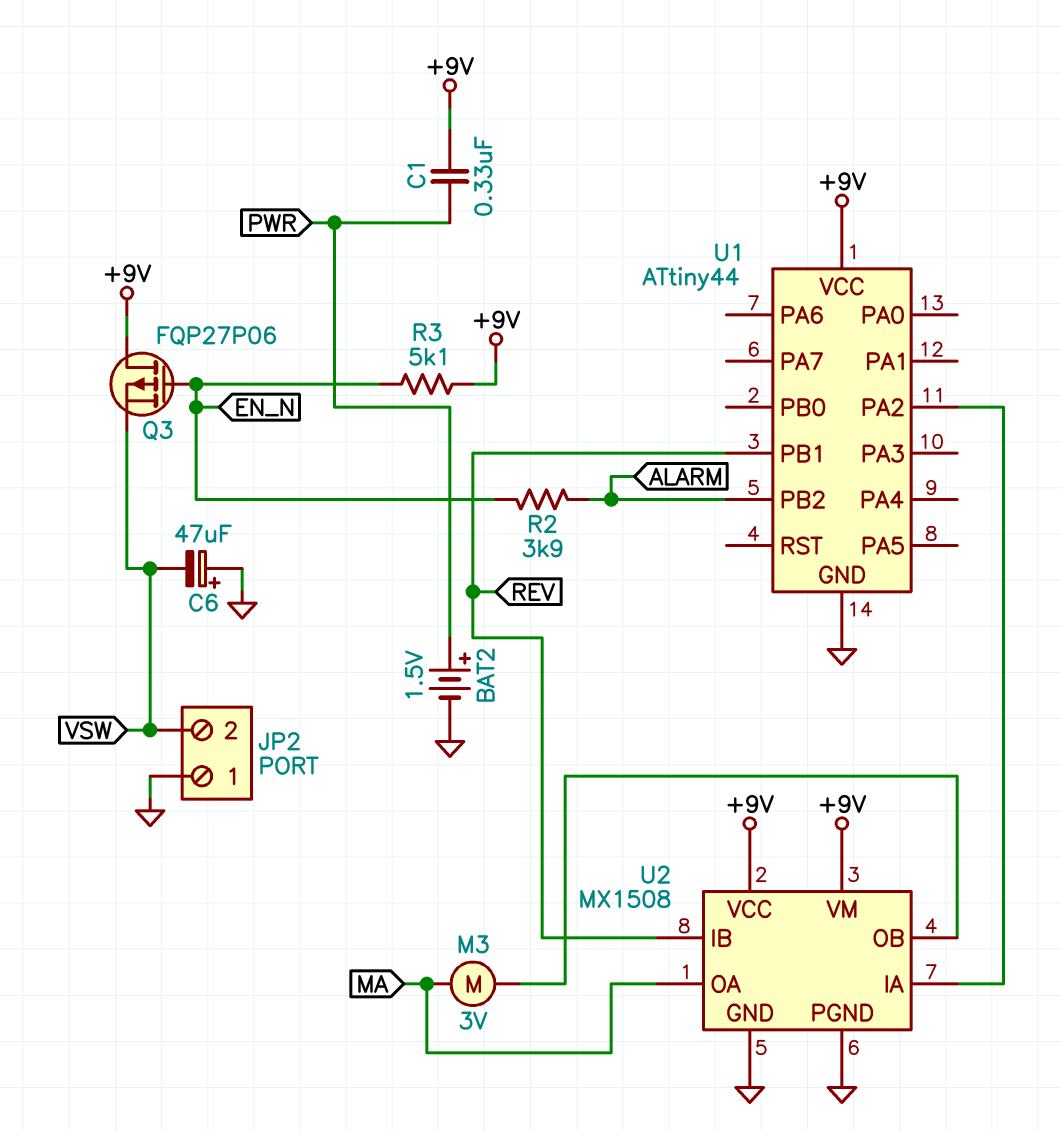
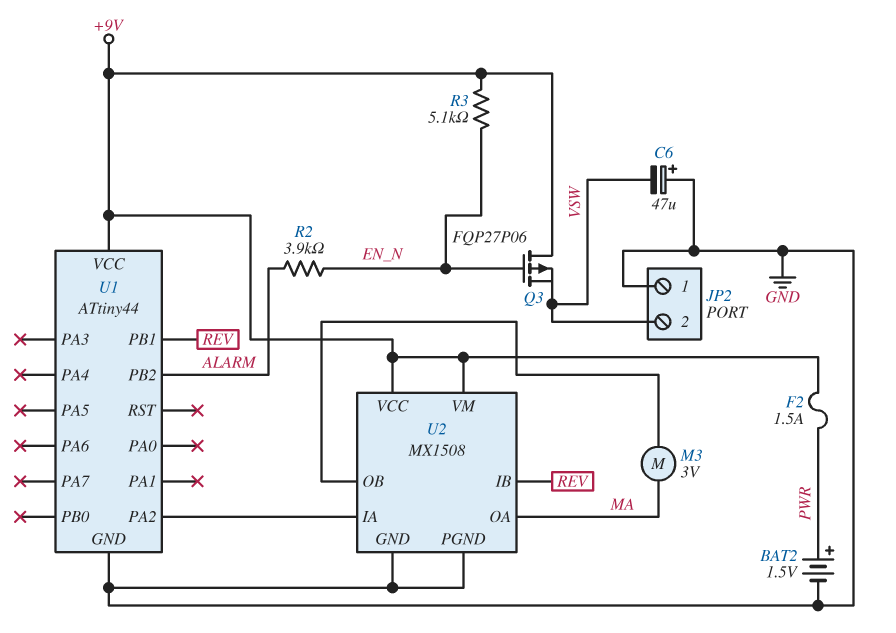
C1: 330nF (+9V, PWR) -> none
F2: none -> 1.5A (+9V, PWR)

